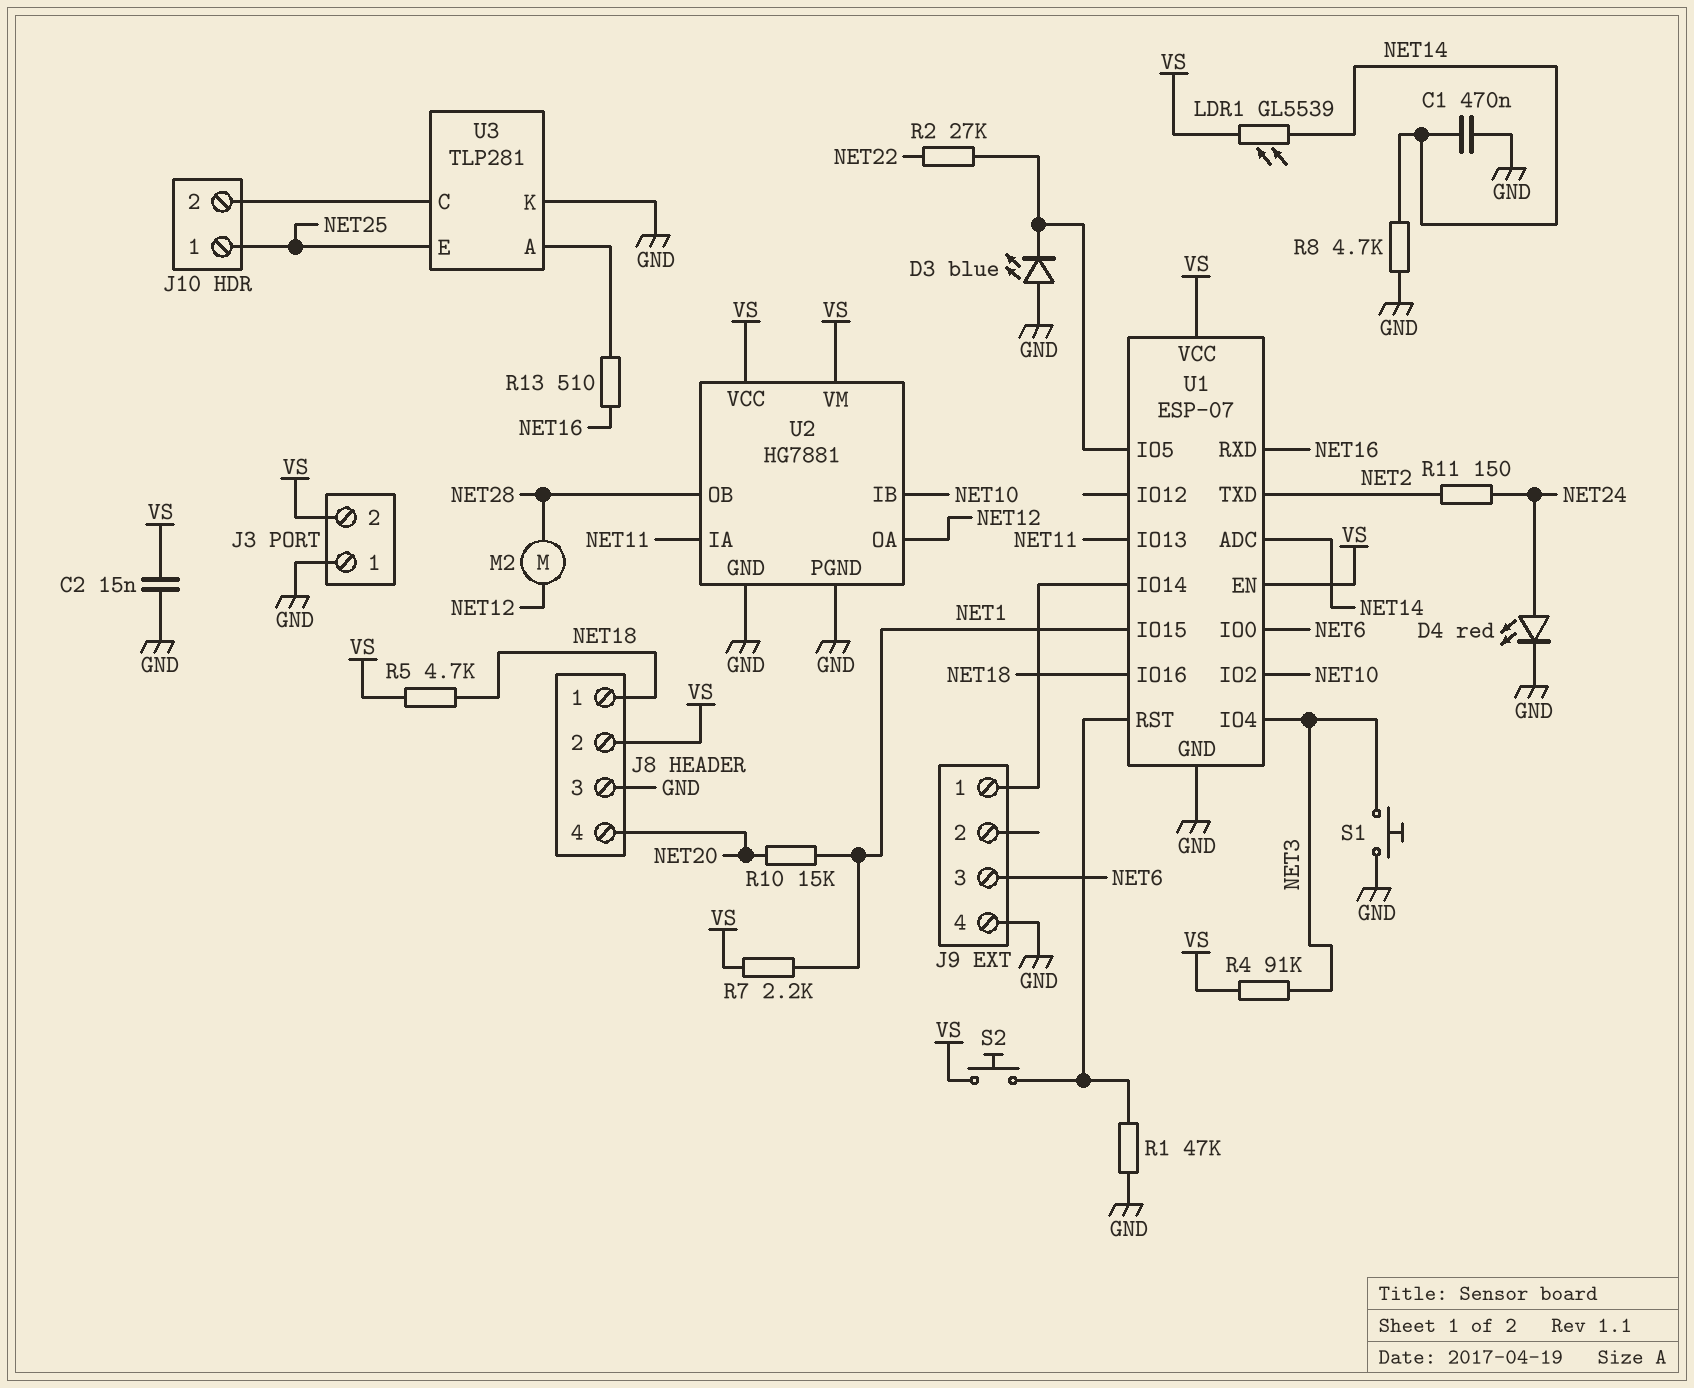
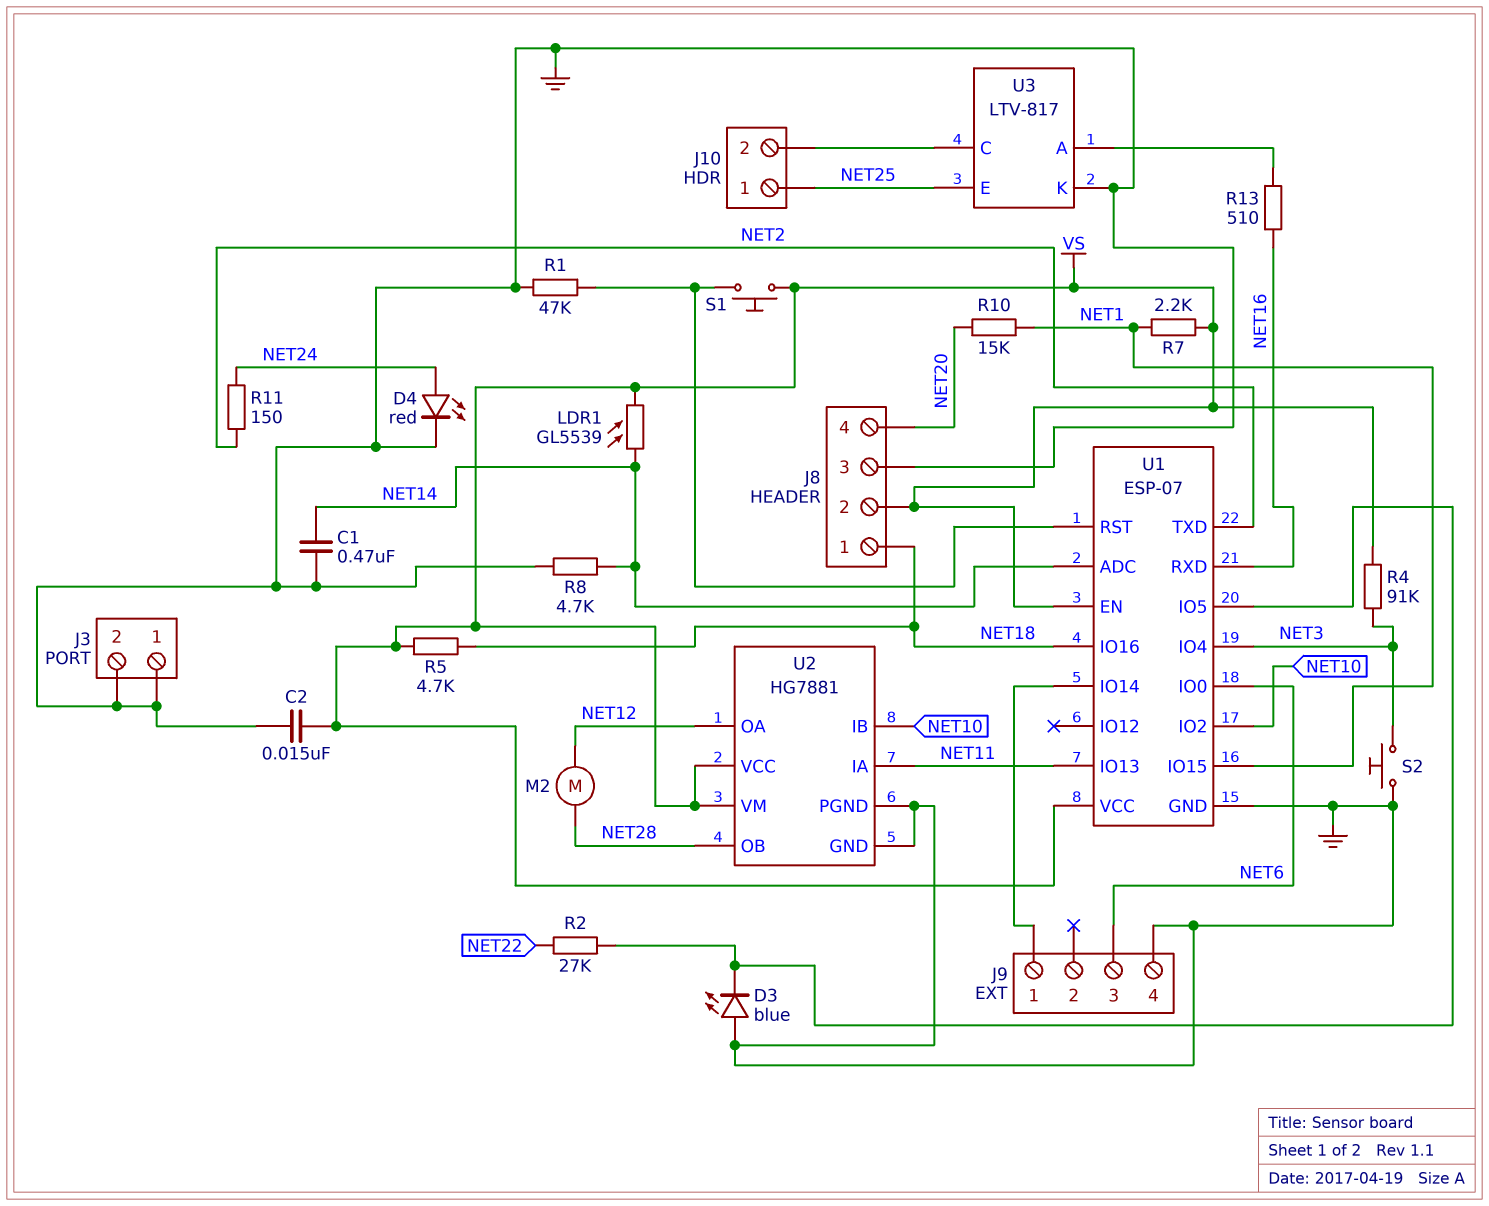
J3 pin 2: VS -> GND
S1: button (GND, NET3) -> button (U1/RST, VS)
S2: button (U1/RST, VS) -> button (GND, NET3)
U3: TLP281 -> LTV-817

